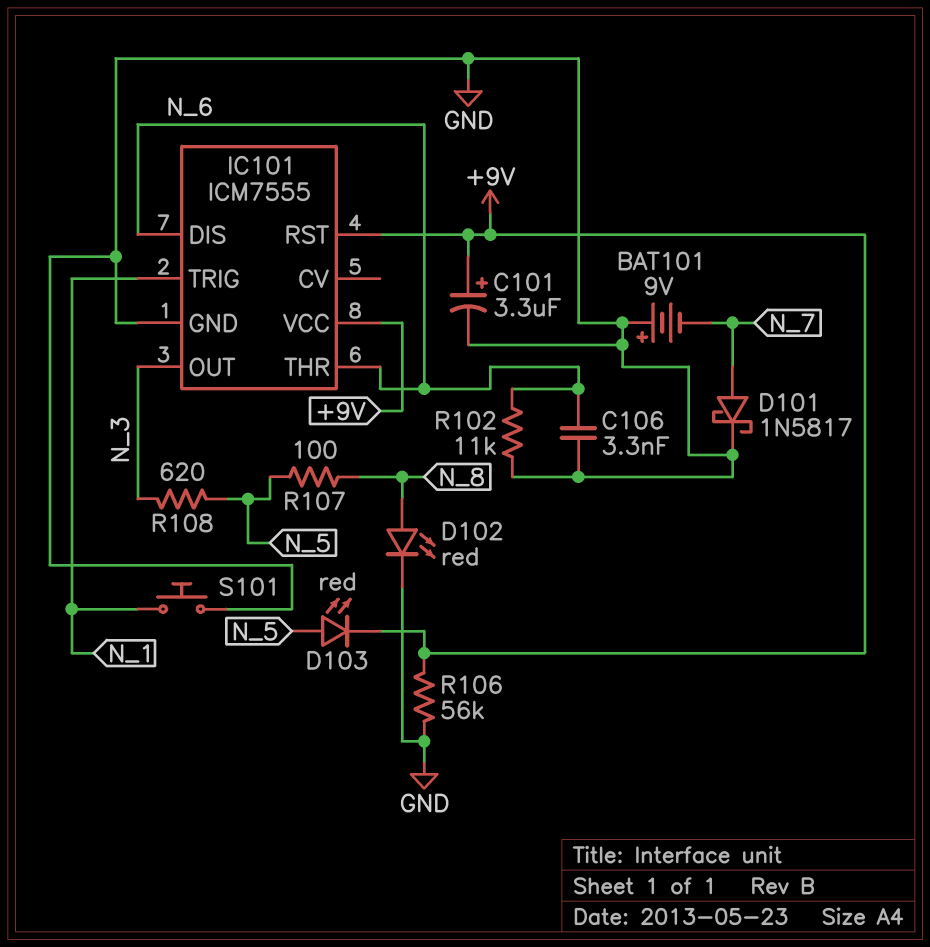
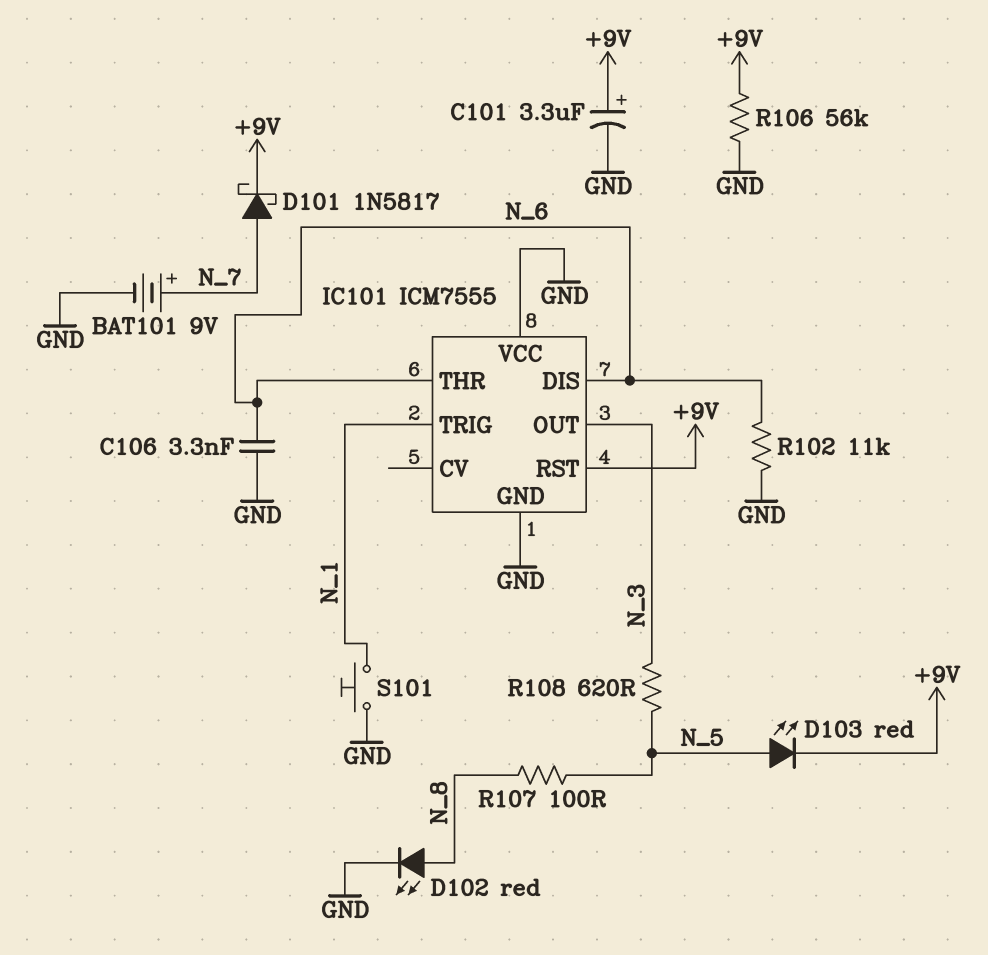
BAT101: 9V (plus GND, minus N_7) -> 9V (plus N_7, minus GND)
D101: schottky 1N5817 (A N_7, K GND) -> schottky 1N5817 (A N_7, K +9V)
IC101 pin VCC: +9V -> GND

